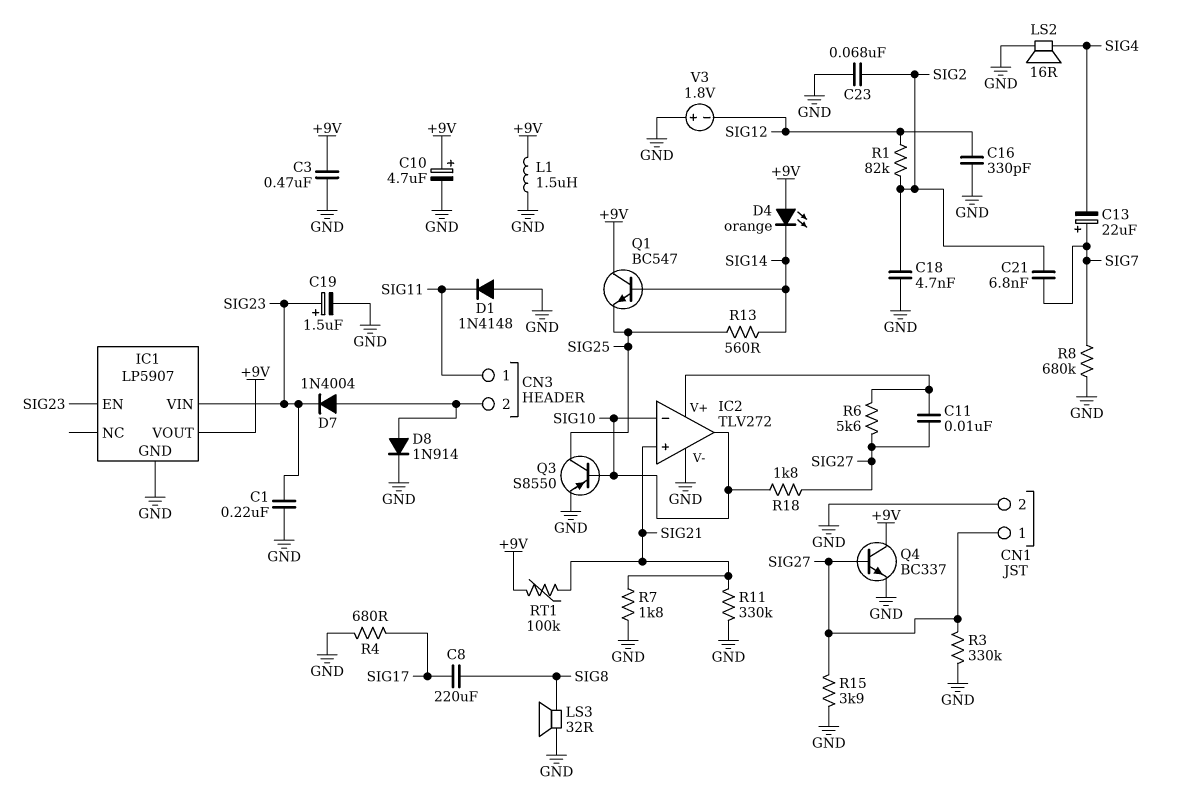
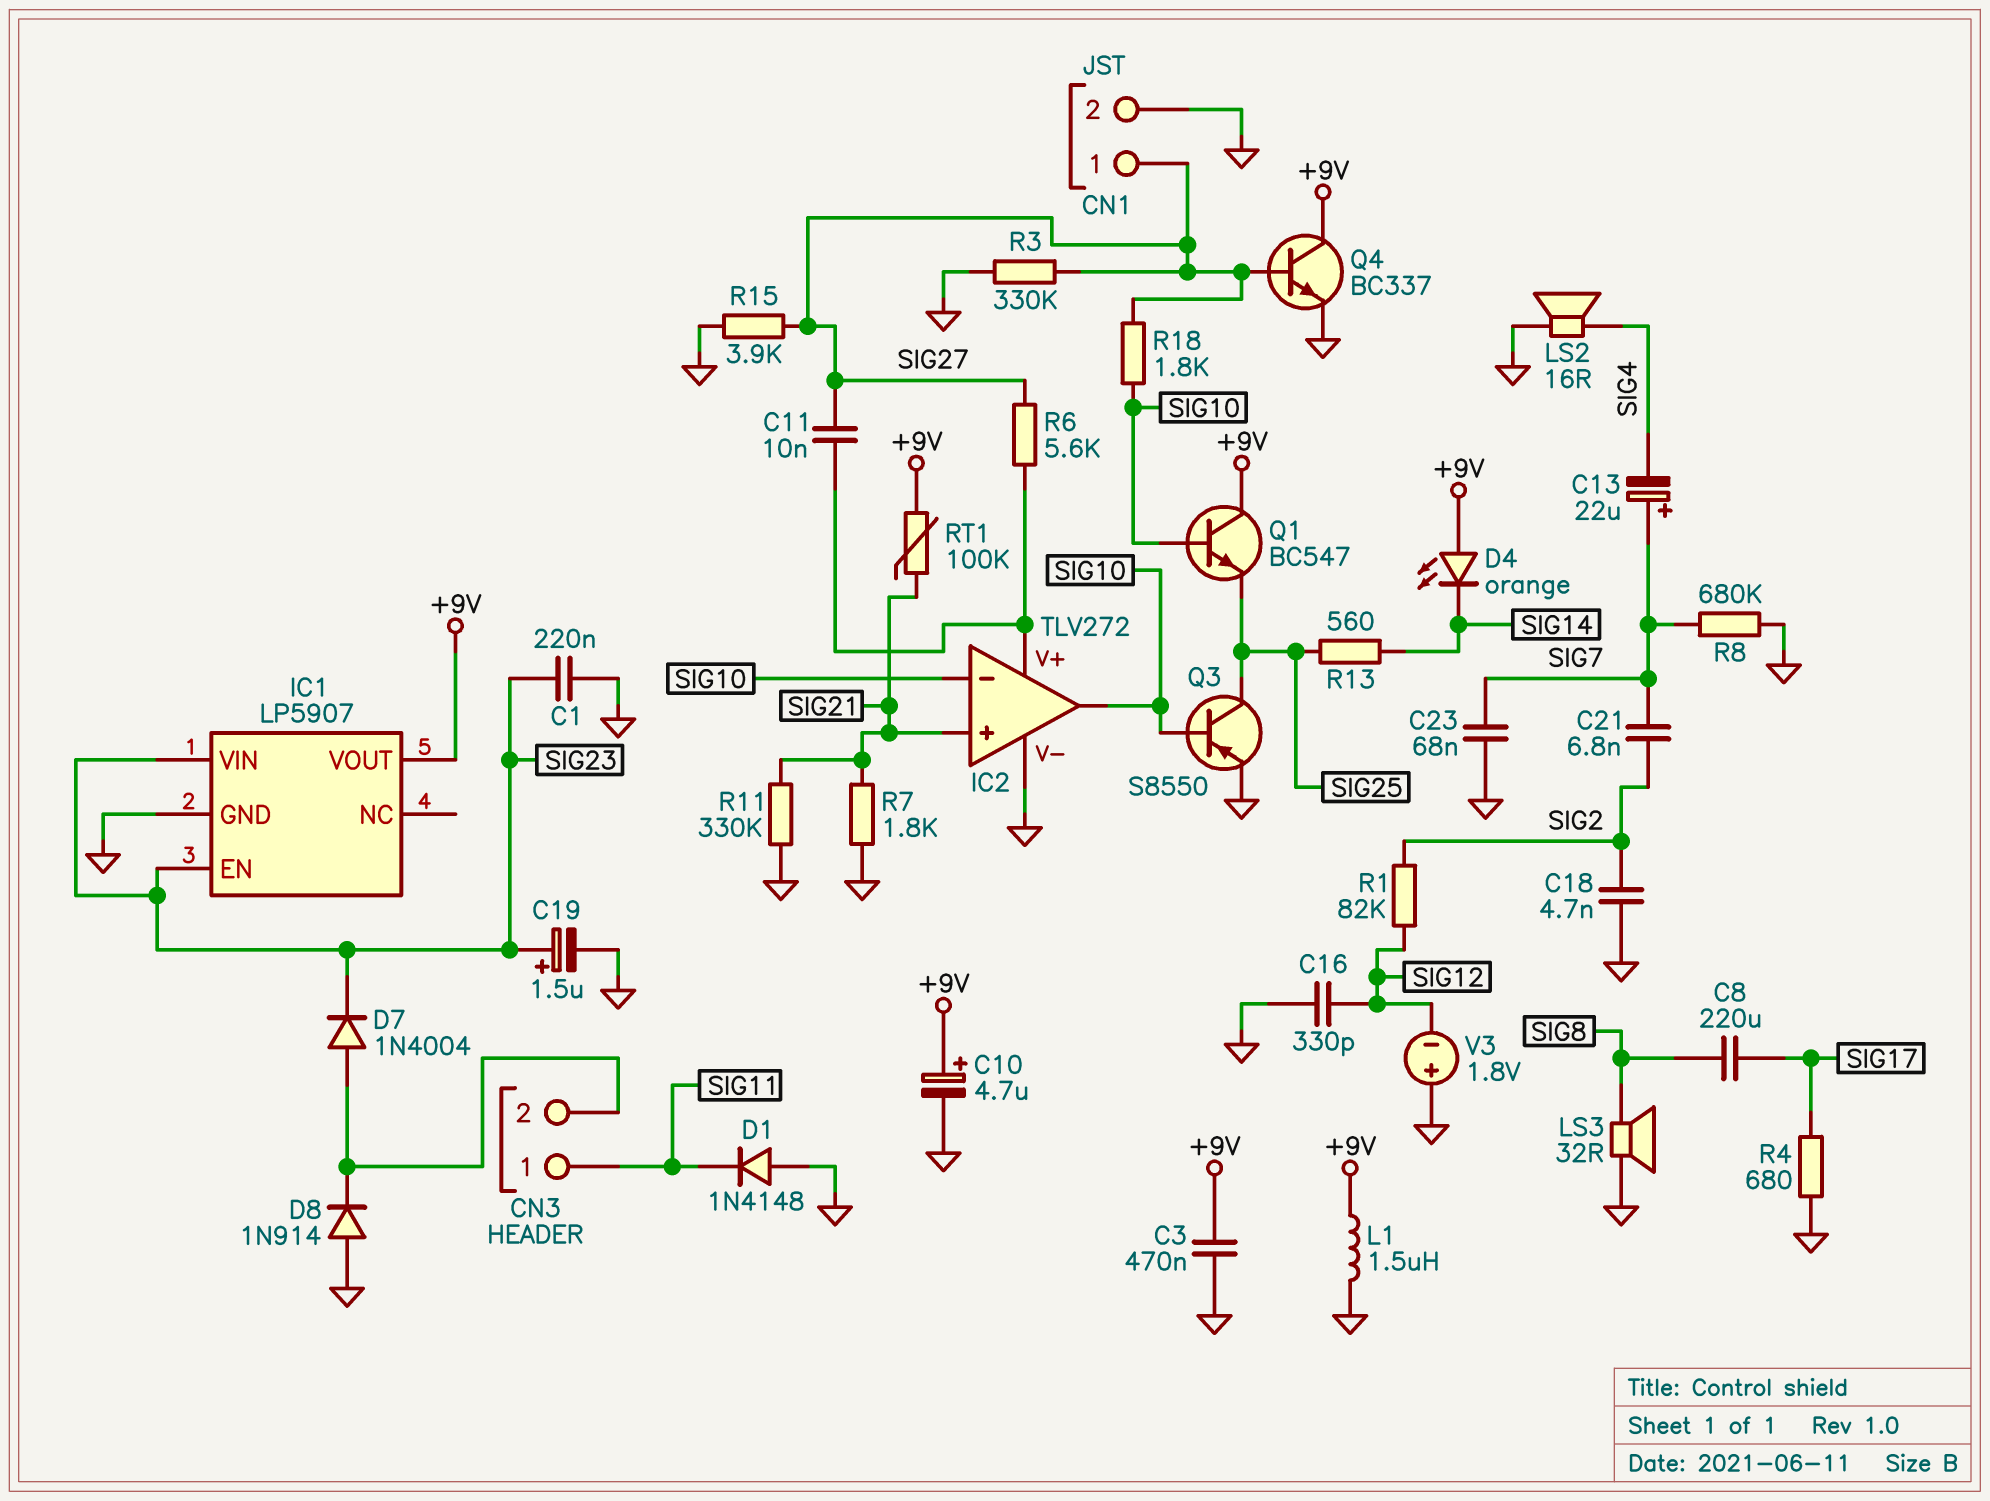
C23: 68nF (GND, SIG2) -> 68nF (GND, SIG7)
D8: diode 1N914 (A CN3/2, K GND) -> diode 1N914 (A GND, K CN3/2)
Q1: NPN BC547 (B SIG14, C +9V, E SIG25) -> NPN BC547 (B SIG10, C +9V, E SIG25)

